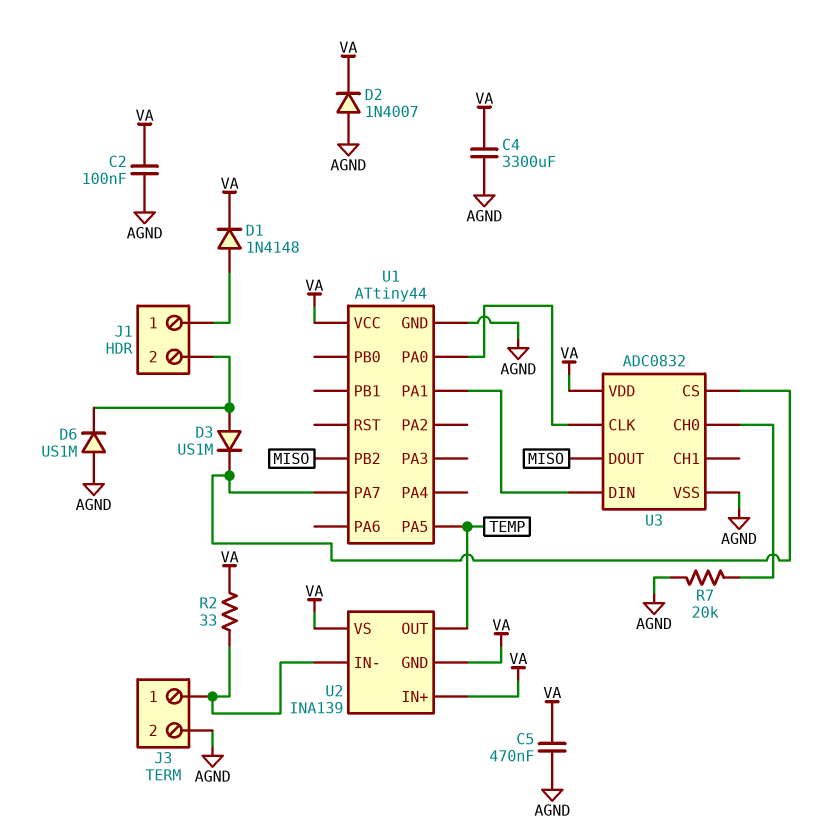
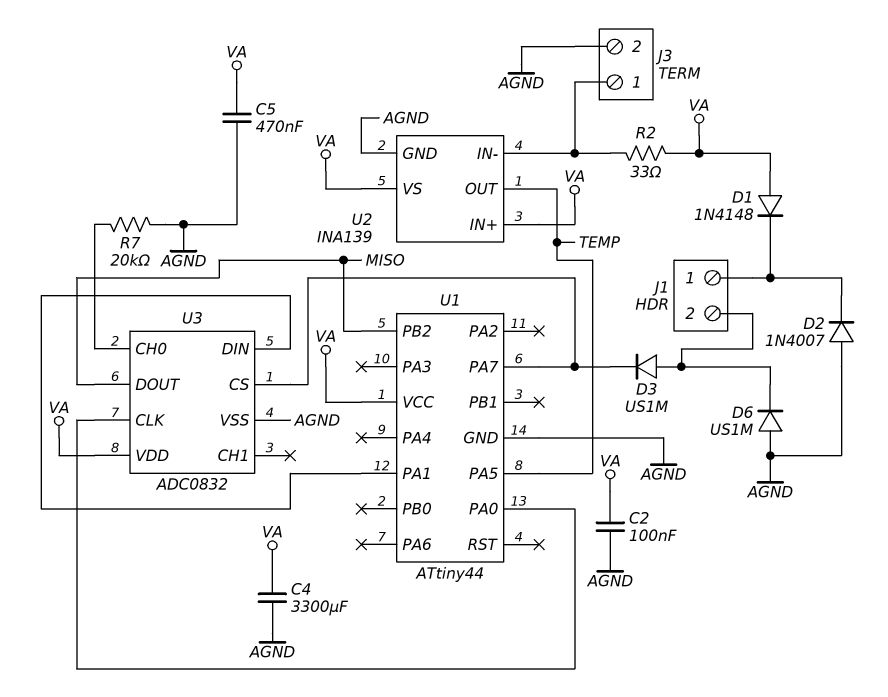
D1: diode 1N4148 (A J1/1, K VA) -> diode 1N4148 (A VA, K J1/1)
D2: diode 1N4007 (A AGND, K VA) -> diode 1N4007 (A AGND, K J1/1)
U2 pin GND: VA -> AGND

